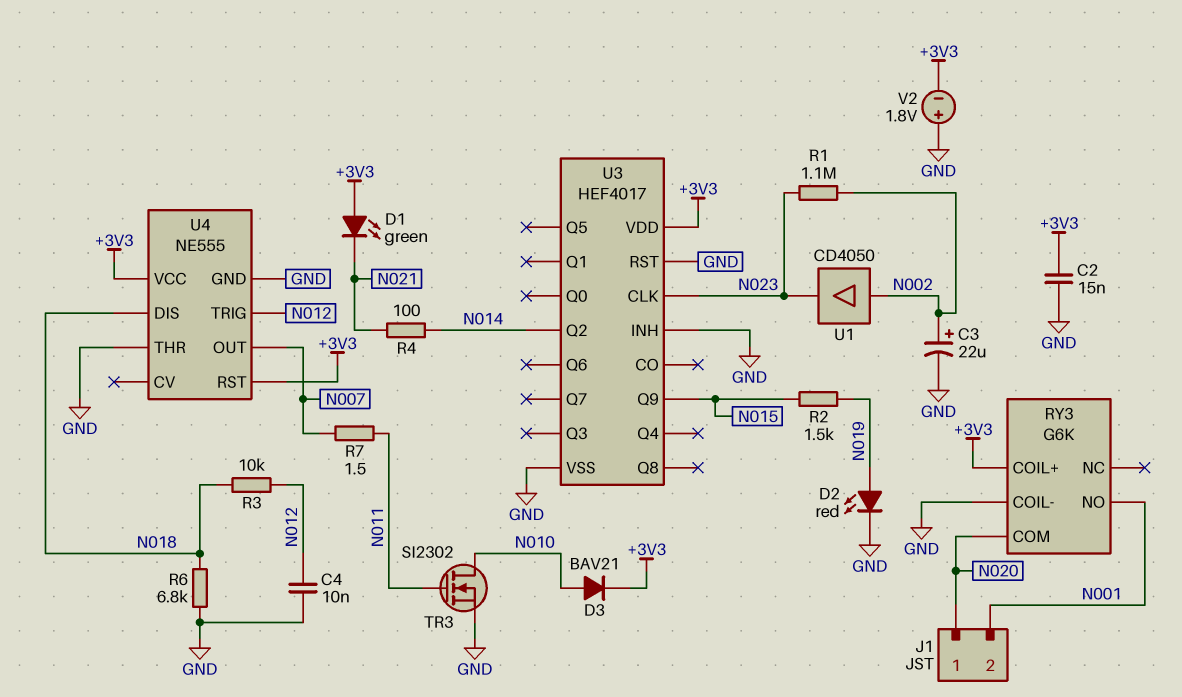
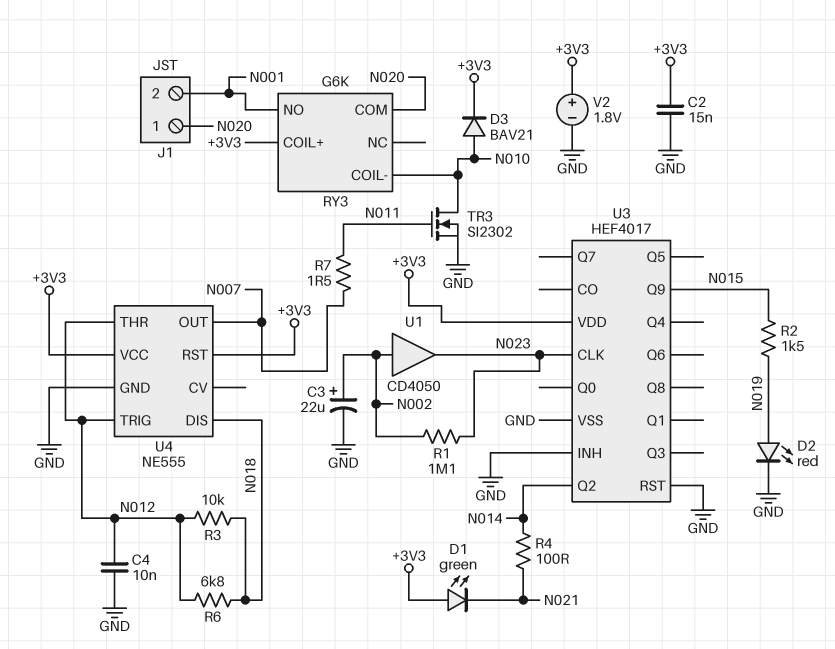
R6: 6.8k (GND, N018) -> 6.8k (N012, N018)
RY3 pin COIL-: GND -> N010
U4 pin THR: GND -> N012
V2: 1.8V (plus GND, minus +3V3) -> 1.8V (plus +3V3, minus GND)

